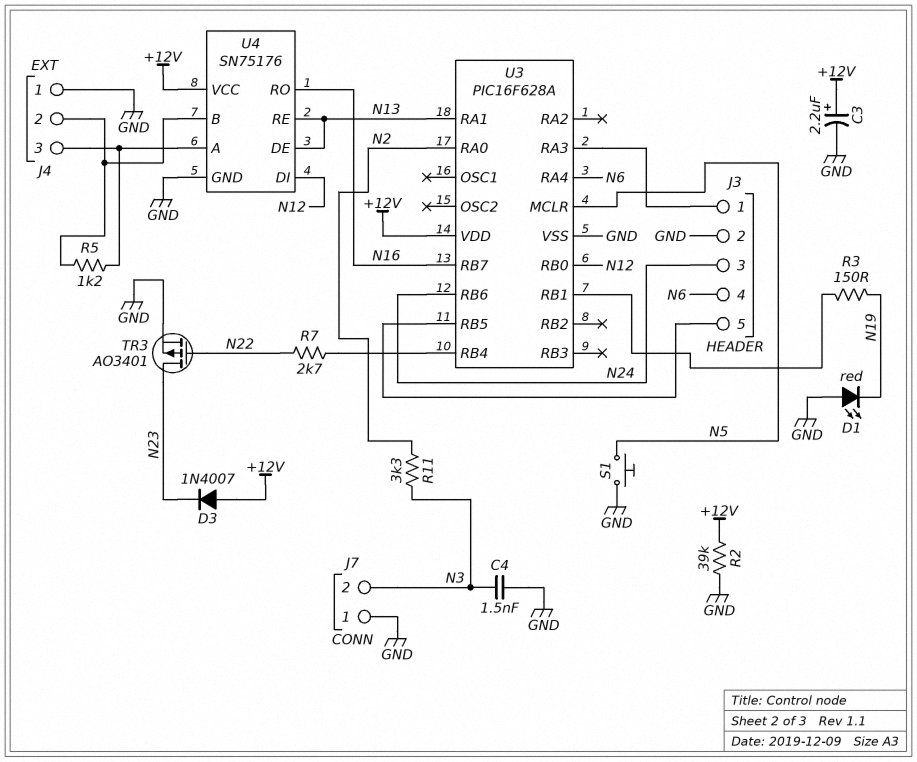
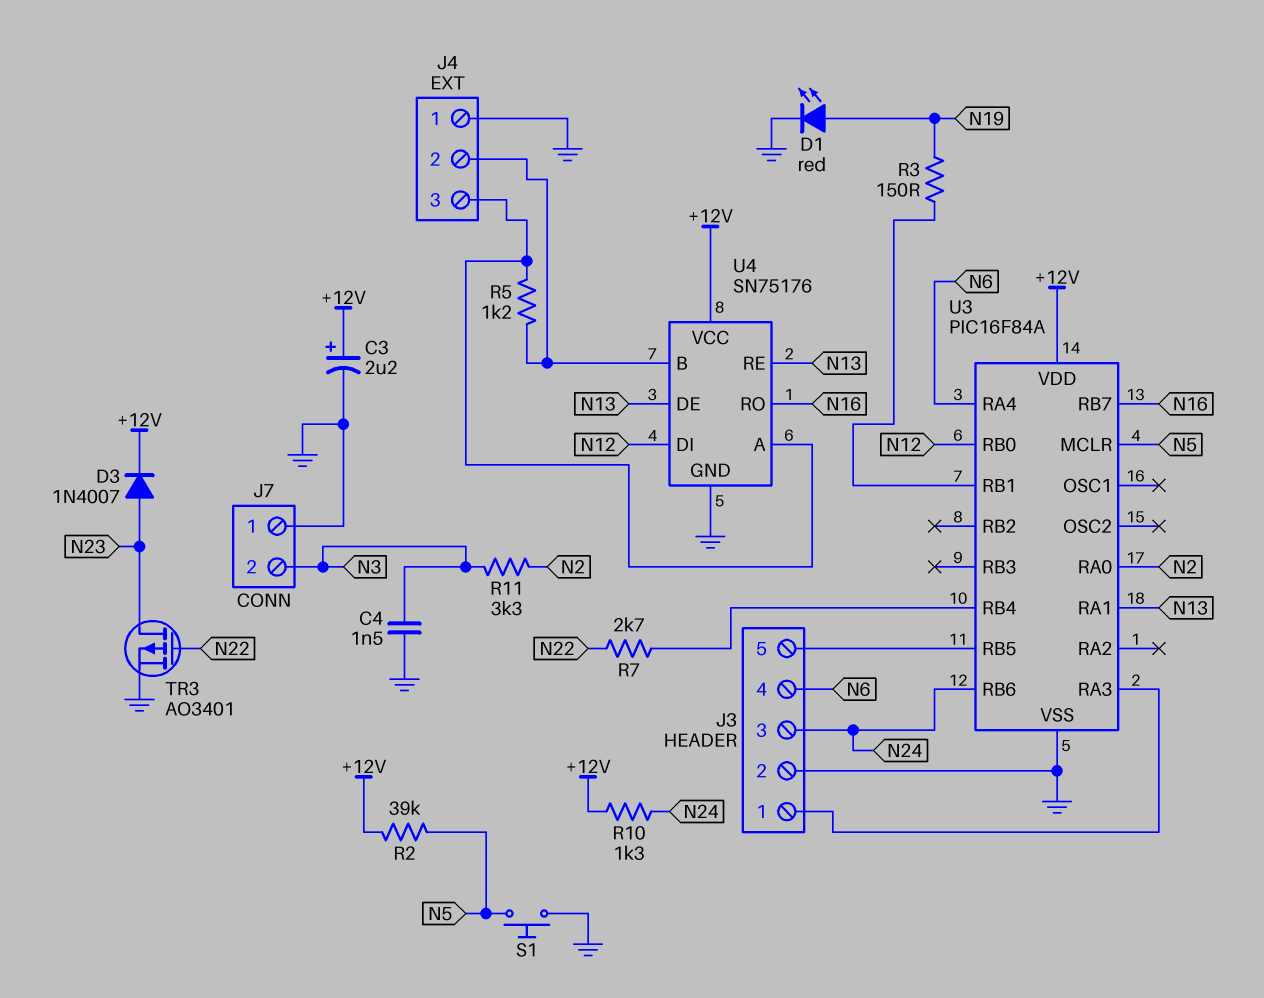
D1: LED red (A GND, K N19) -> LED red (A N19, K GND)
D3: diode 1N4007 (A +12V, K N23) -> diode 1N4007 (A N23, K +12V)
R2: 39k (+12V, GND) -> 39k (+12V, N5)
R10: none -> 1.3k (+12V, N24)
U3: PIC16F628A -> PIC16F84A

